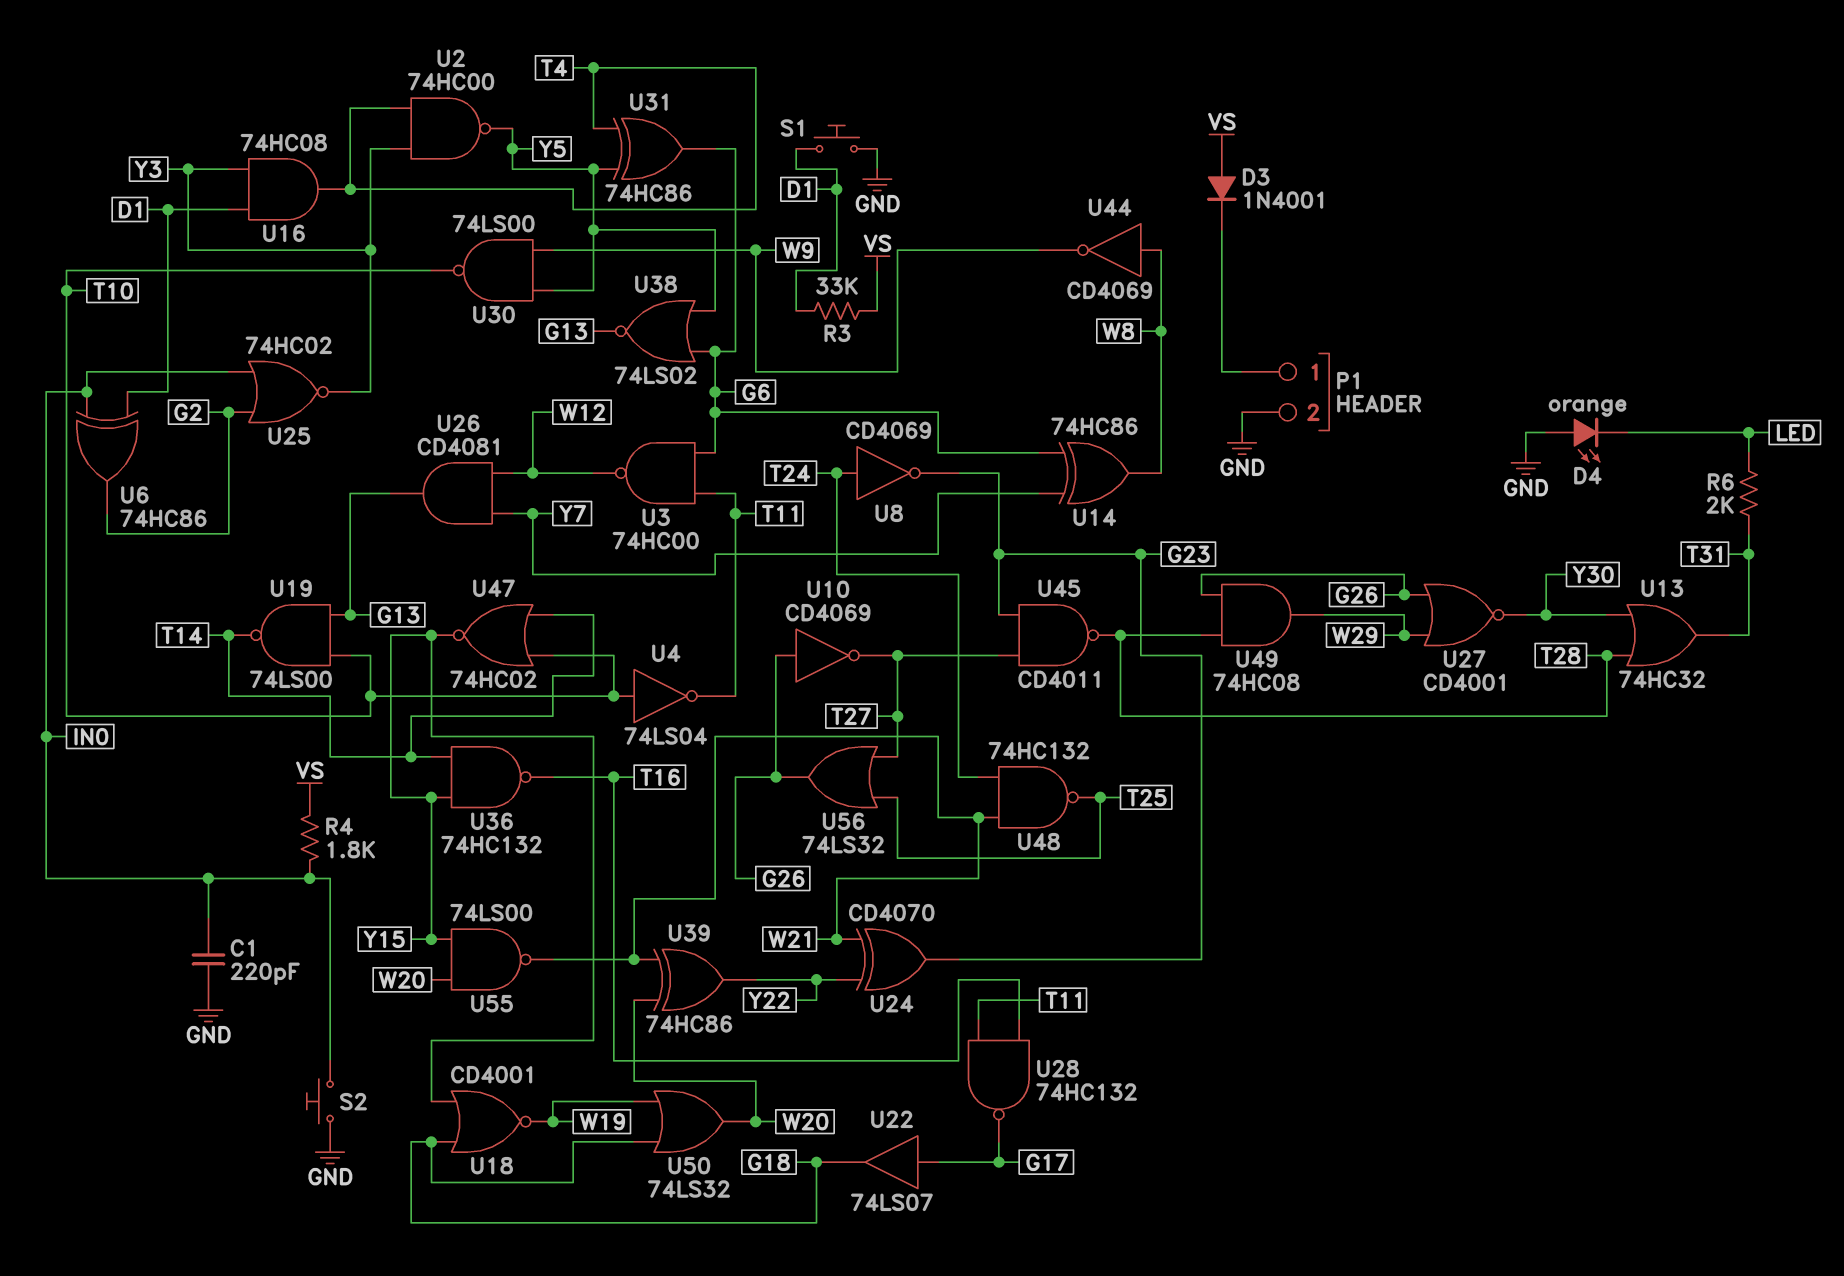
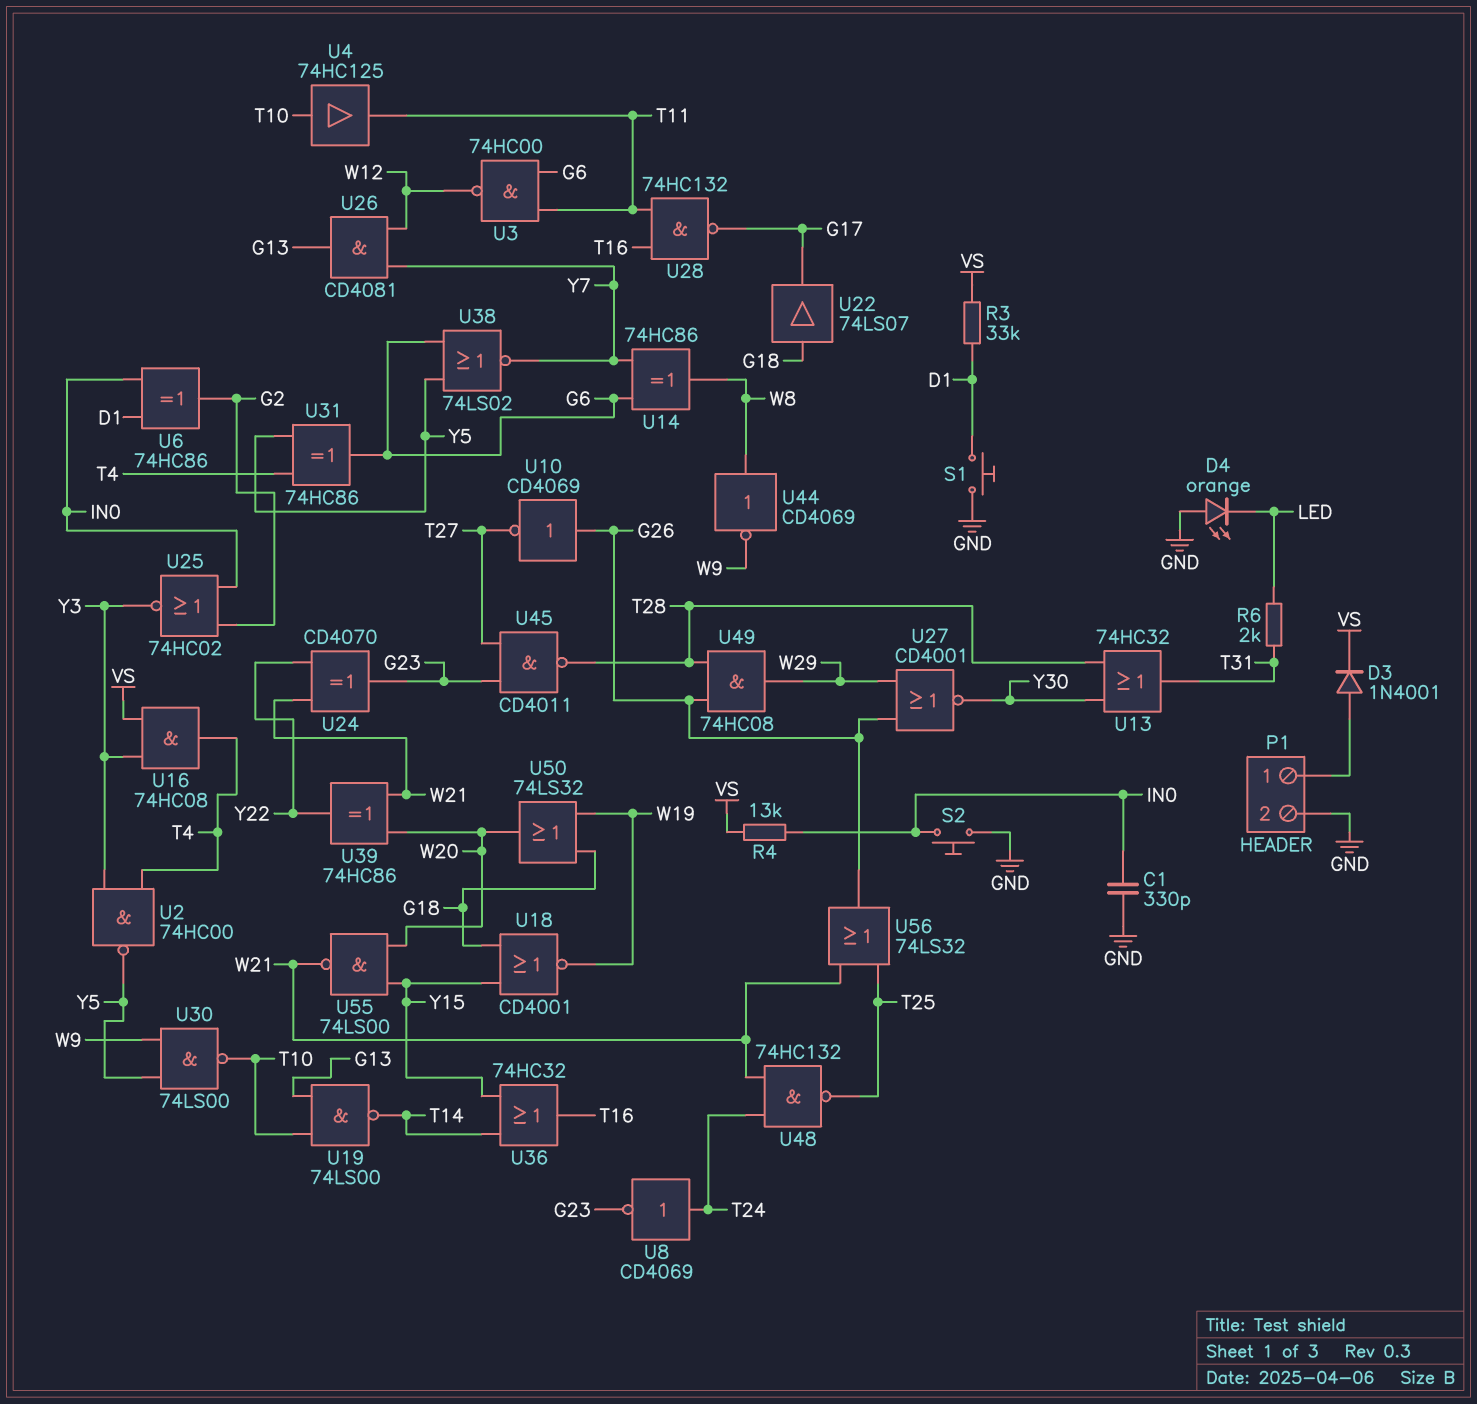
C1: 220pF (GND, IN0) -> 330pF (GND, IN0)
D3: diode 1N4001 (A VS, K P1/1) -> diode 1N4001 (A P1/1, K VS)
R4: 1.8k (IN0, VS) -> 13k (IN0, VS)
U4: NOT 74LS04 (in T10, out T11) -> buffer 74HC125 (in T10, out T11)
U16: AND 74HC08 (in D1, in Y3, out T4) -> AND 74HC08 (in VS, in Y3, out T4)
U22: buffer 74LS07 (in G17, out G18) -> buffer 74LS07 (in G18, out G17)
U36: NAND 74HC132 (in T14, in Y15, out T16) -> OR 74HC32 (in T14, in Y15, out T16)
U38: NOR 74LS02 (in G6, in Y5, out G13) -> NOR 74LS02 (in G6, in Y5, out Y7)
U47: NOR 74HC02 (in T10, in T14, out Y15) -> none
U56: OR 74LS32 (in T25, in T27, out G26) -> OR 74LS32 (in T25, in W21, out G26)

